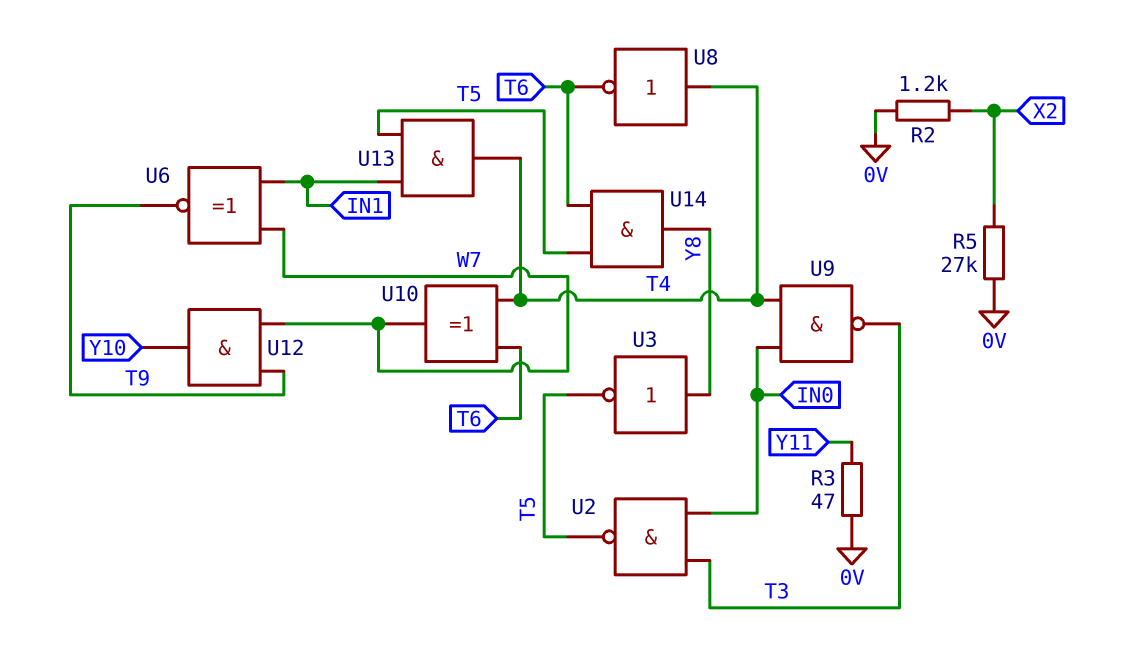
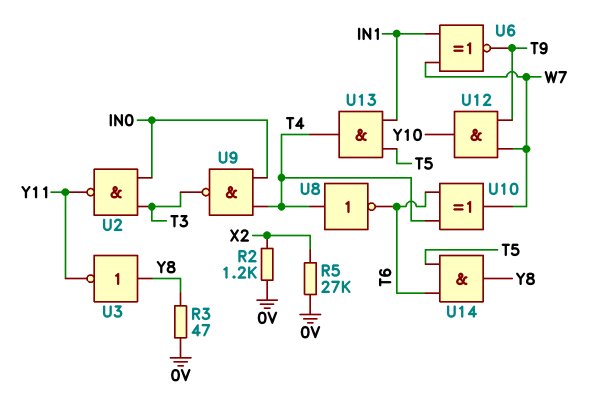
R3: 47 (0V, Y11) -> 47 (0V, Y8)
U2: NAND (in IN0, in T3, out T5) -> NAND (in IN0, in T3, out Y11)
U3: NOT (in Y8, out T5) -> NOT (in Y8, out Y11)

